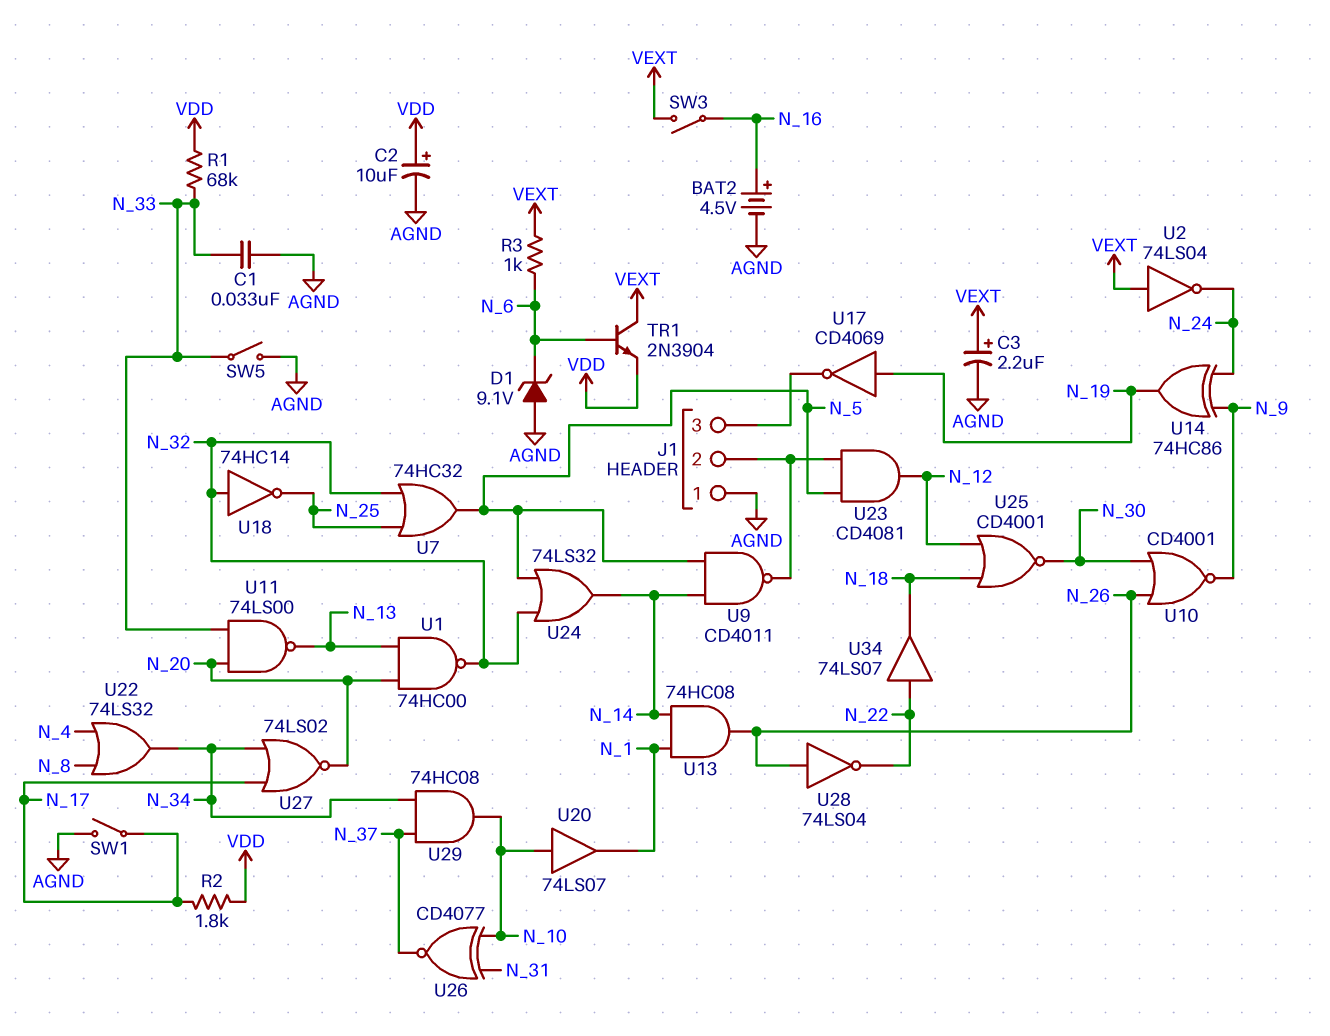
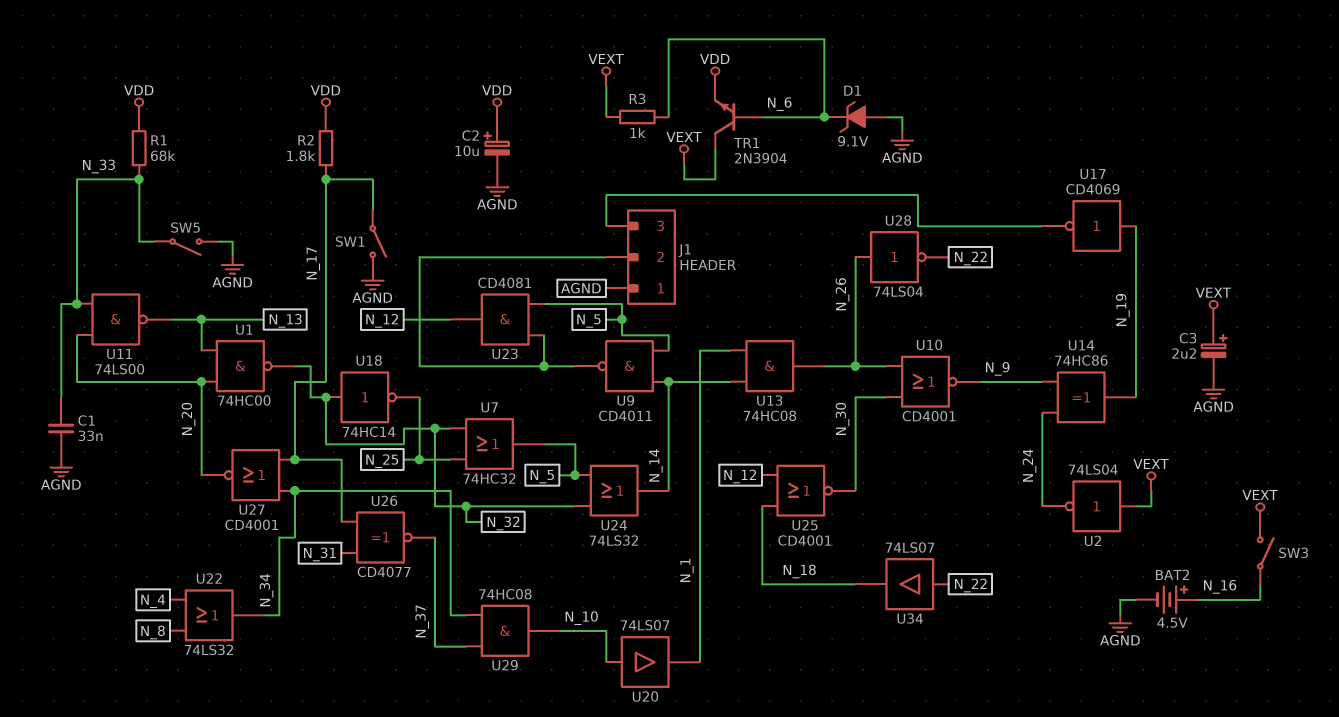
U26: XNOR CD4077 (in N_10, in N_31, out N_37) -> XNOR CD4077 (in N_17, in N_31, out N_37)
U27: NOR 74LS02 (in N_17, in N_34, out N_20) -> NOR CD4001 (in N_17, in N_34, out N_20)

